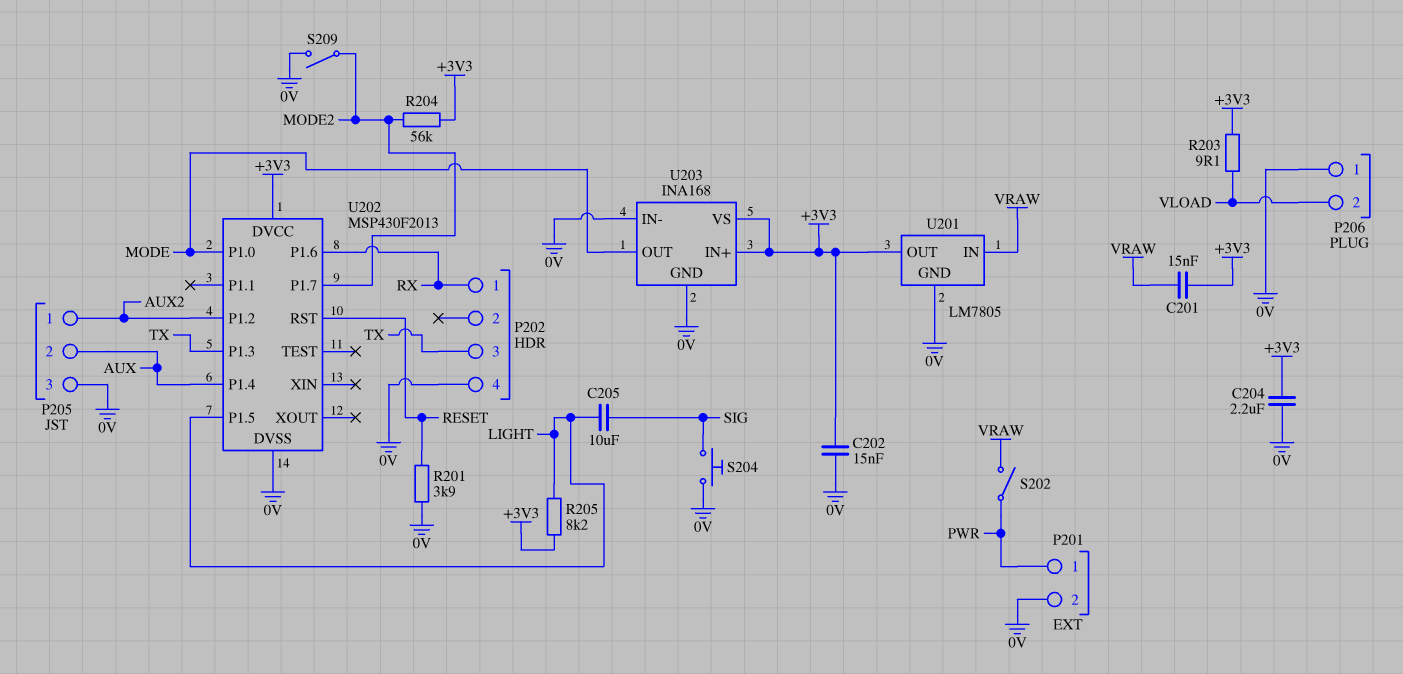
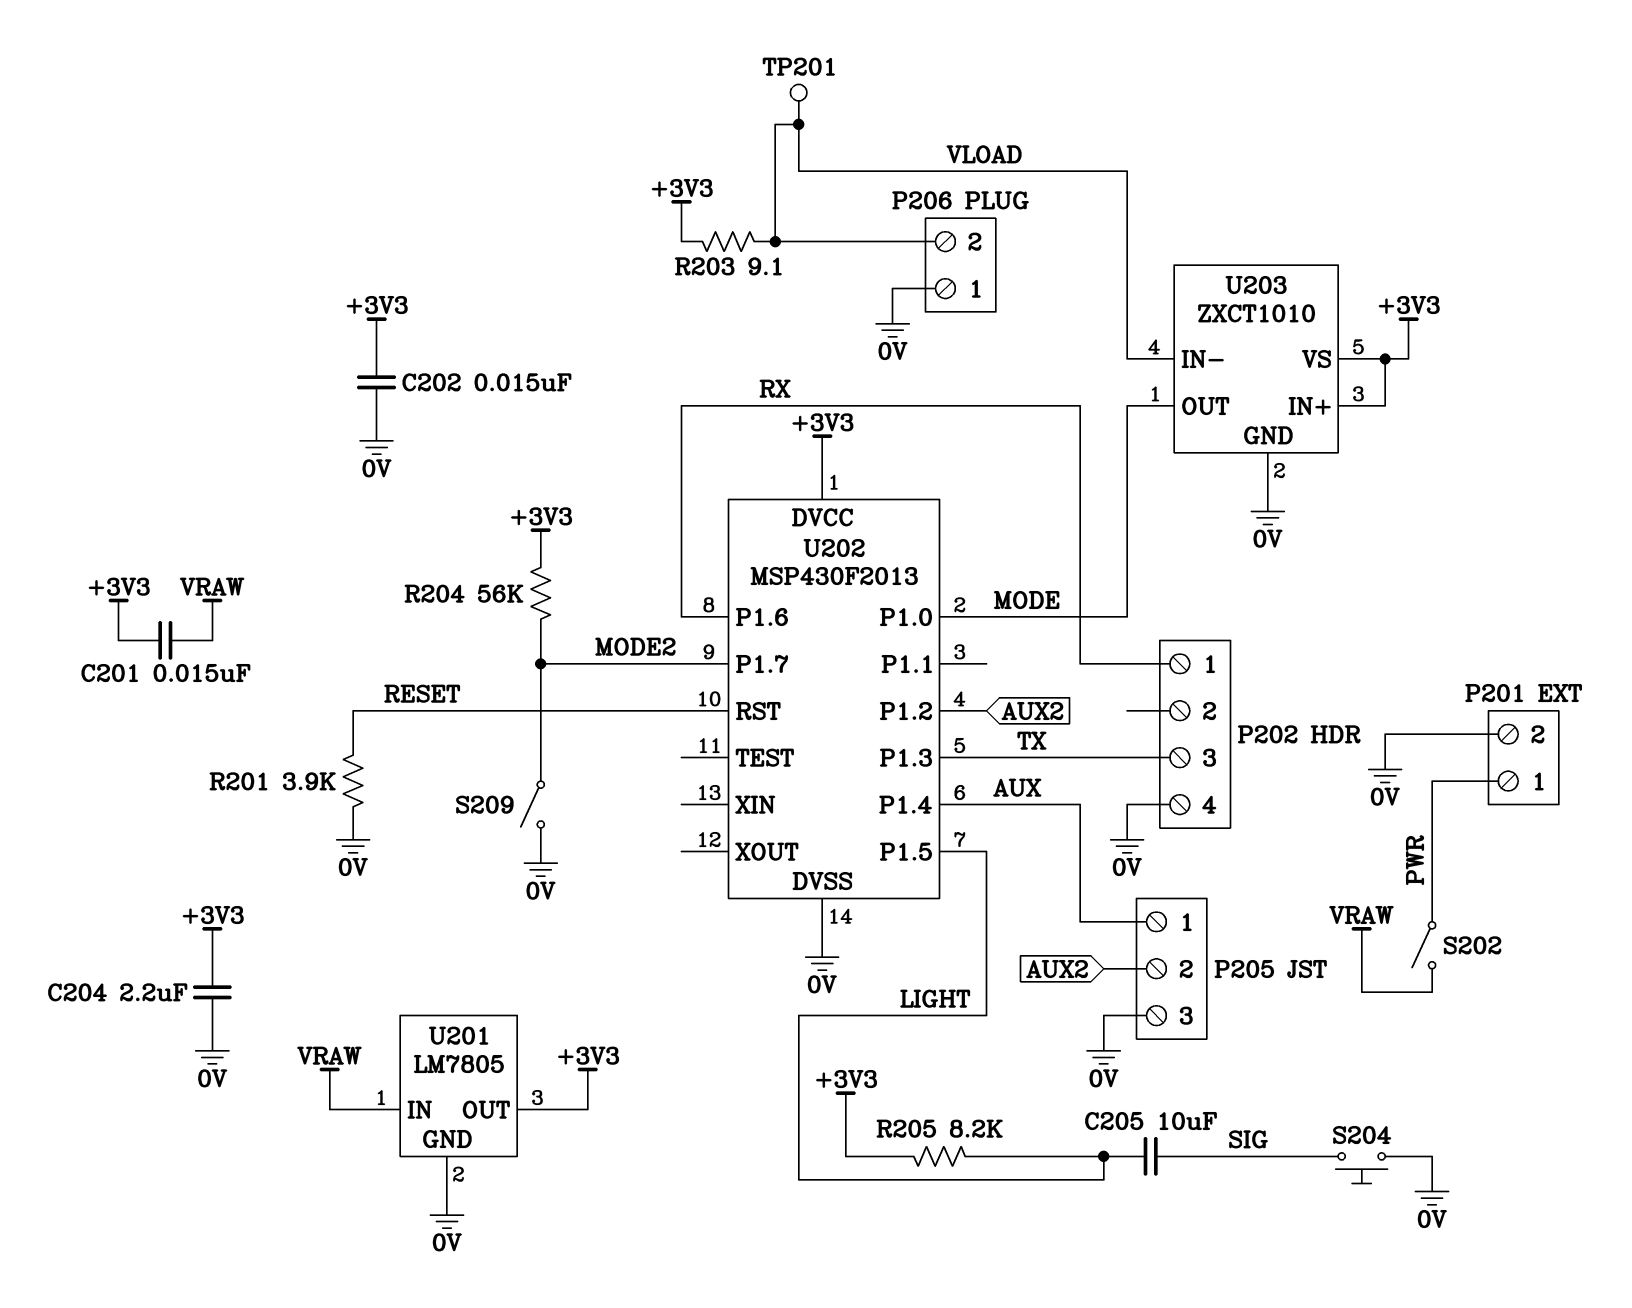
P205 pin 1: AUX2 -> AUX
P205 pin 2: AUX -> AUX2
TP201: none -> test point (VLOAD)
U203: INA168 -> ZXCT1010
U203 pin IN-: 0V -> VLOAD

